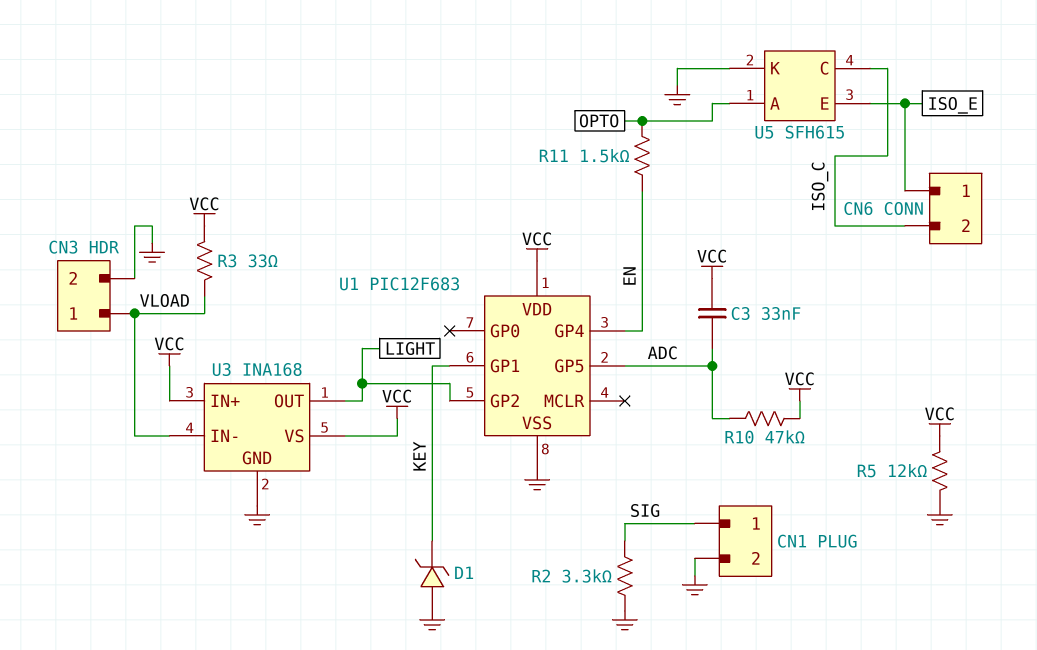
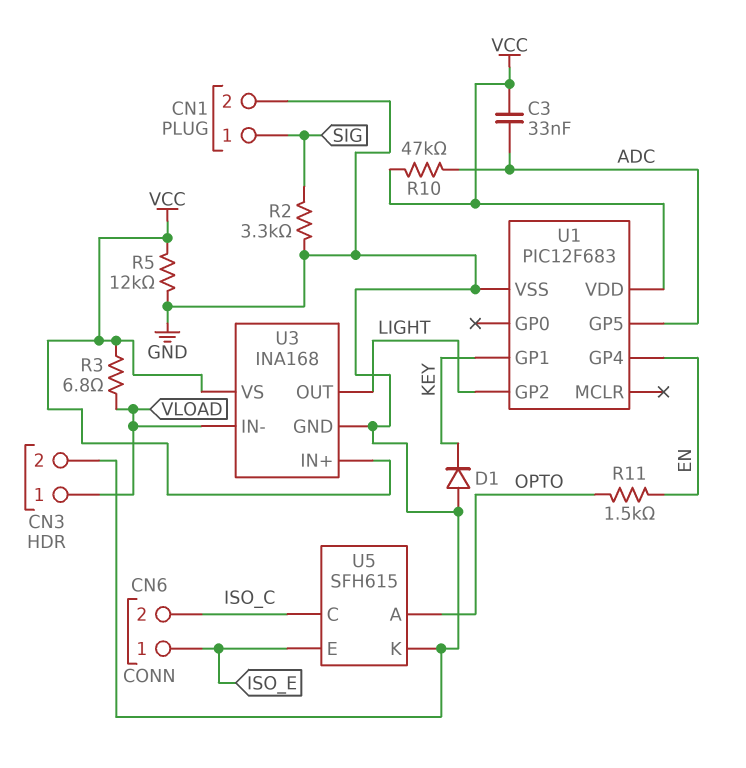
D1: zener (A GND, K KEY) -> diode (A GND, K KEY)
R3: 33 (VCC, VLOAD) -> 6.8 (VCC, VLOAD)

